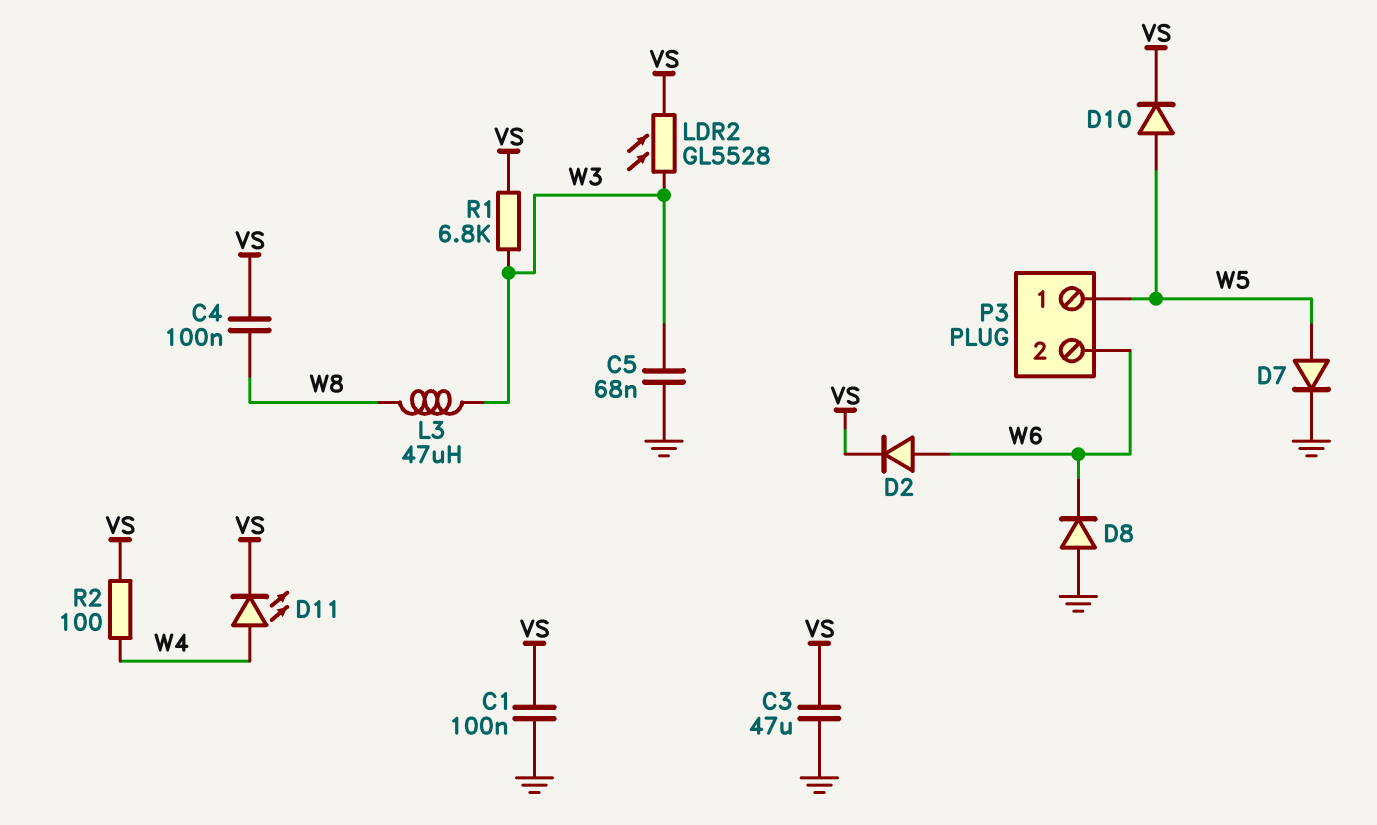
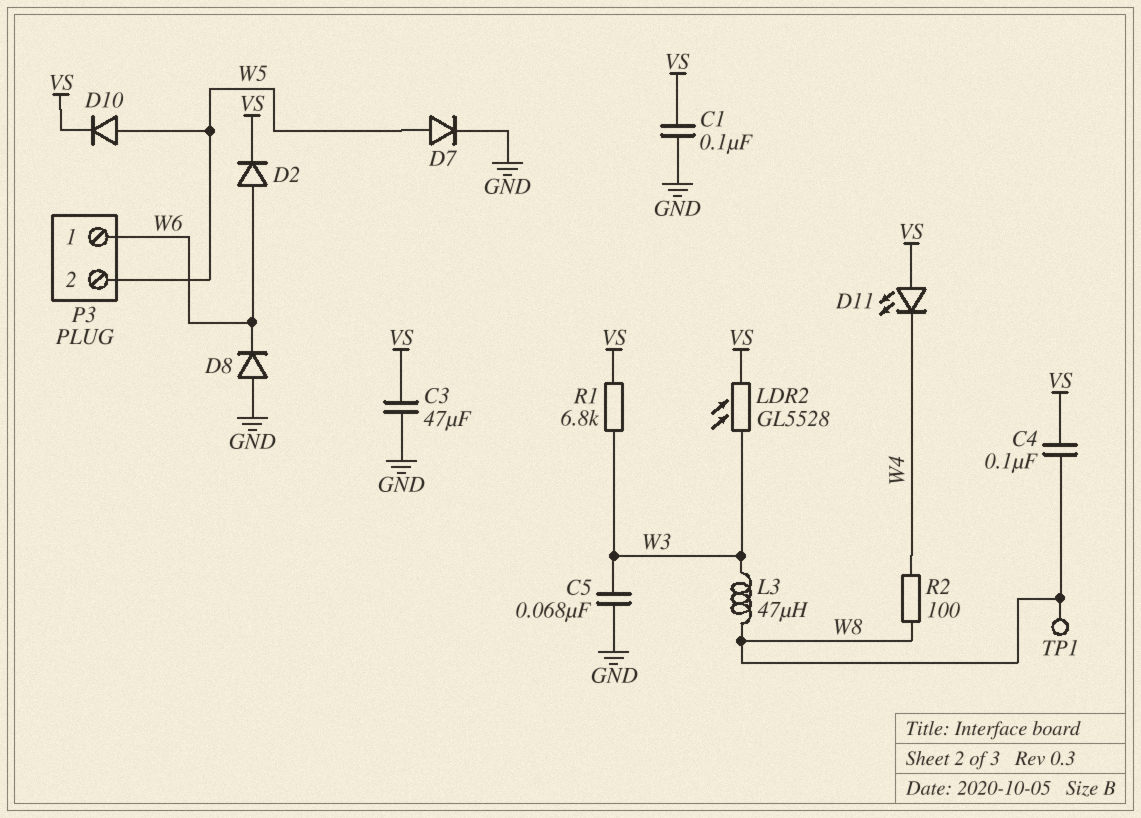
D11: LED (A W4, K VS) -> LED (A VS, K W4)
P3 pin 1: W5 -> W6
P3 pin 2: W6 -> W5
R2: 100 (VS, W4) -> 100 (W4, W8)
TP1: none -> test point (W8)

